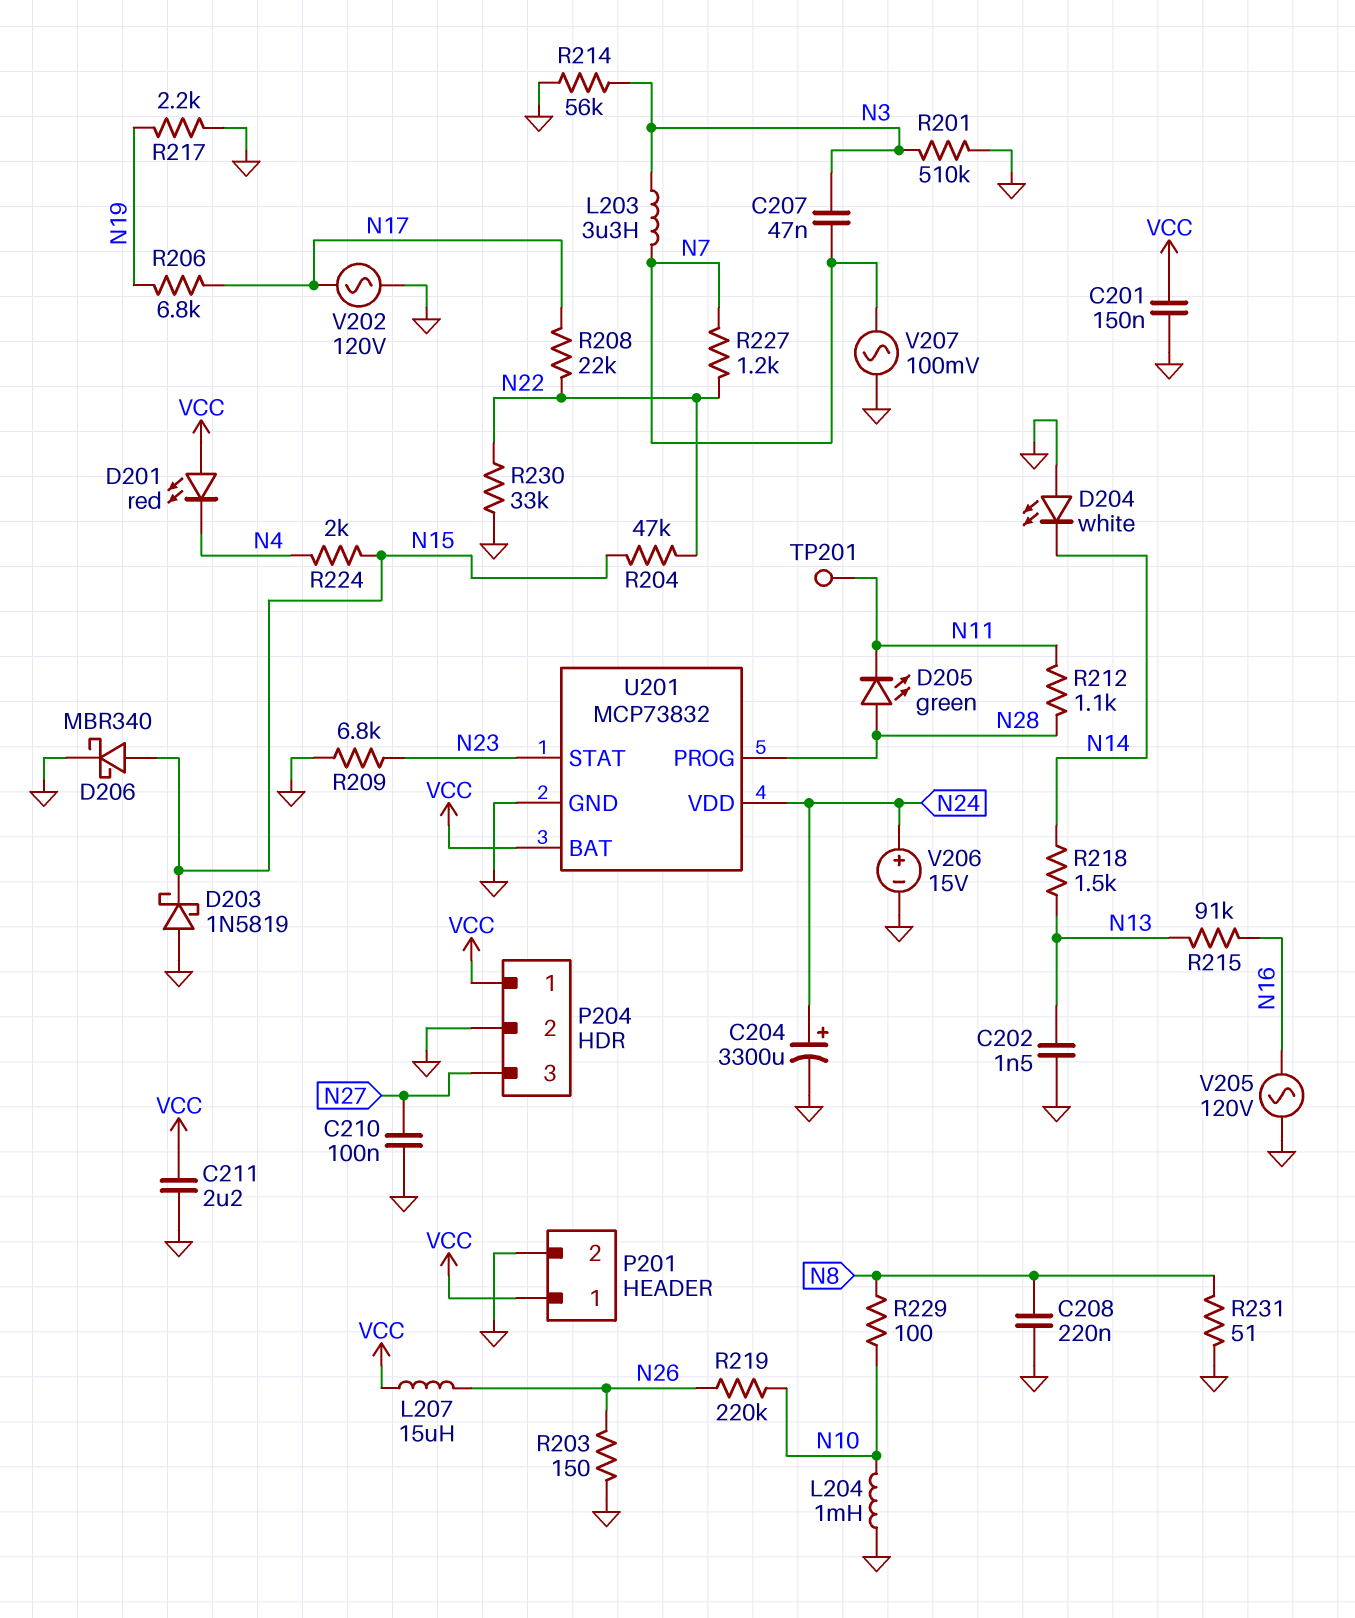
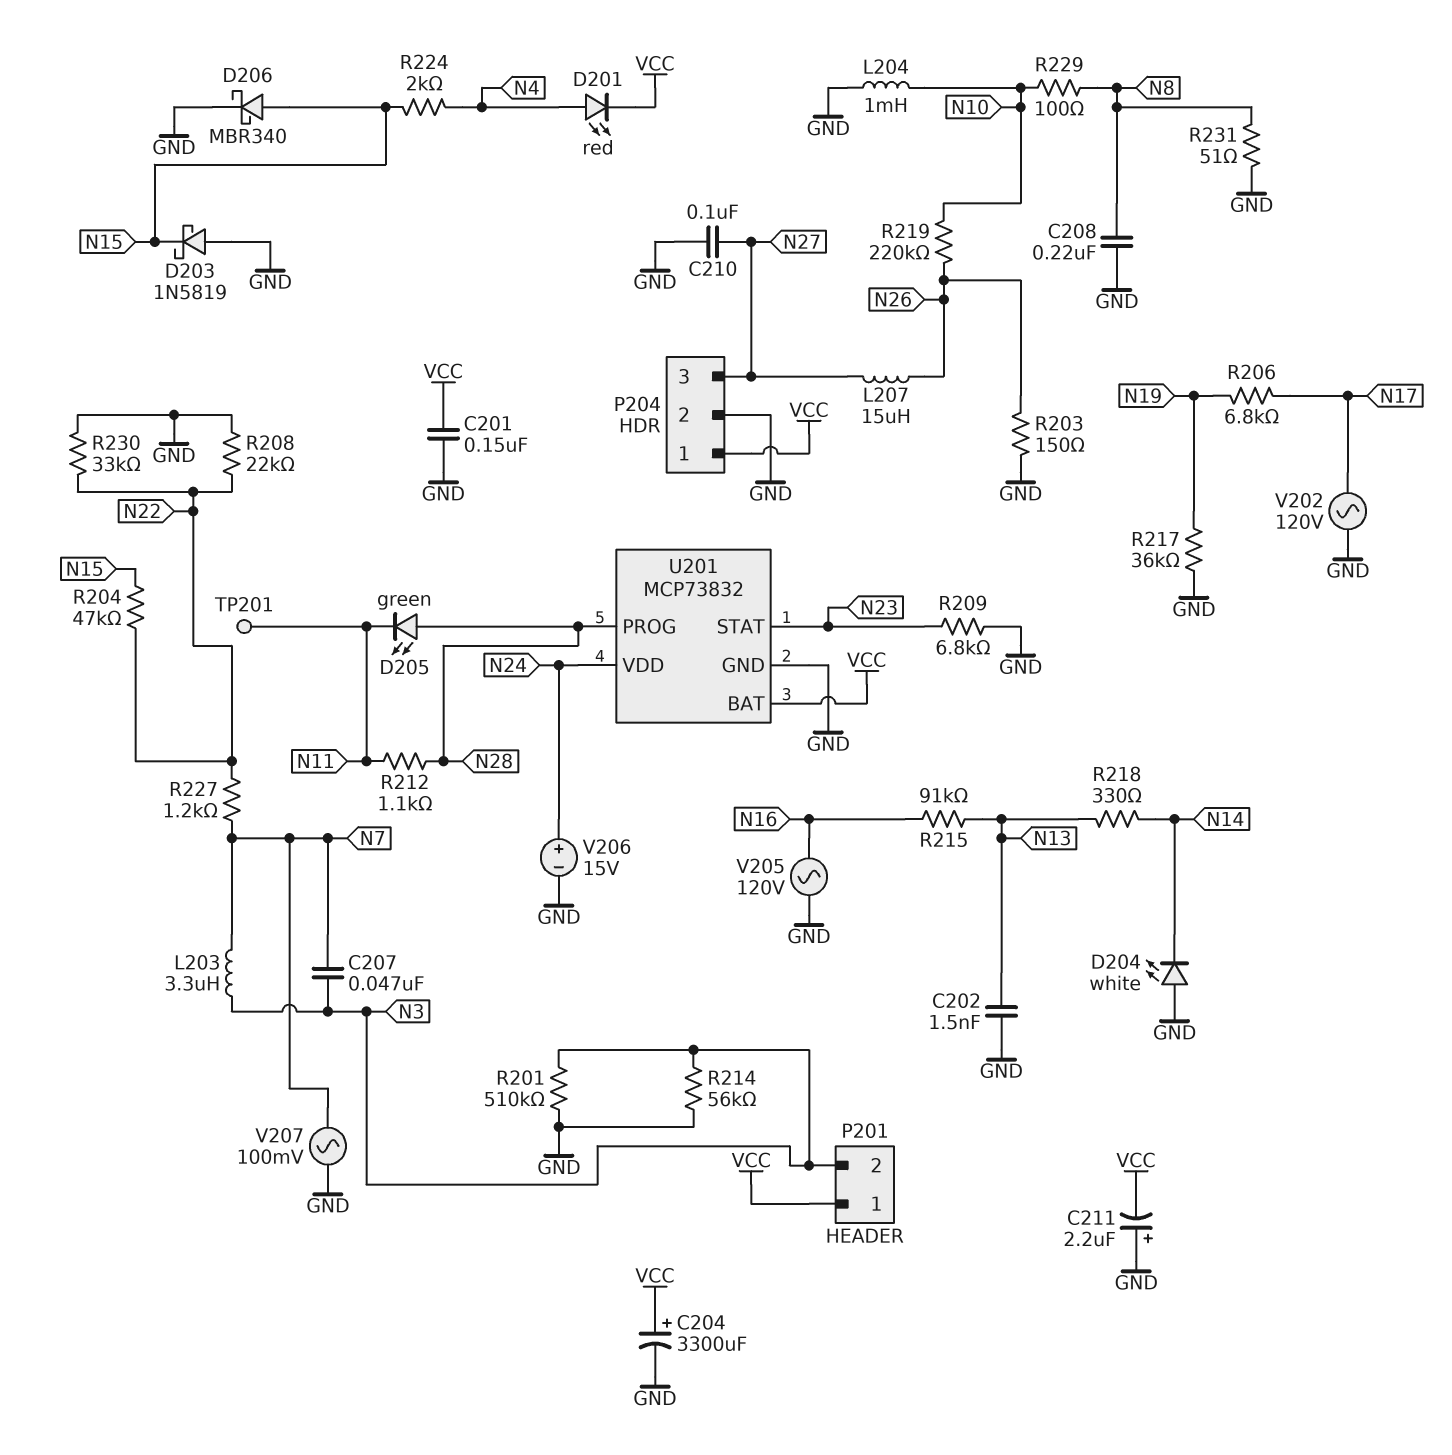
C204: 3300uF (plus N24, minus GND) -> 3300uF (plus VCC, minus GND)
C211: 2.2uF (GND, VCC) -> 2.2uF (plus GND, minus VCC)
D201: LED red (A VCC, K N4) -> LED red (A N4, K VCC)
L207: 15uH (N26, VCC) -> 15uH (N26, N27)
P201 pin 2: GND -> N3
R208: 22k (N17, N22) -> 22k (GND, N22)
R217: 2.2k (GND, N19) -> 36k (GND, N19)
R218: 1.5k (N13, N14) -> 330 (N13, N14)

